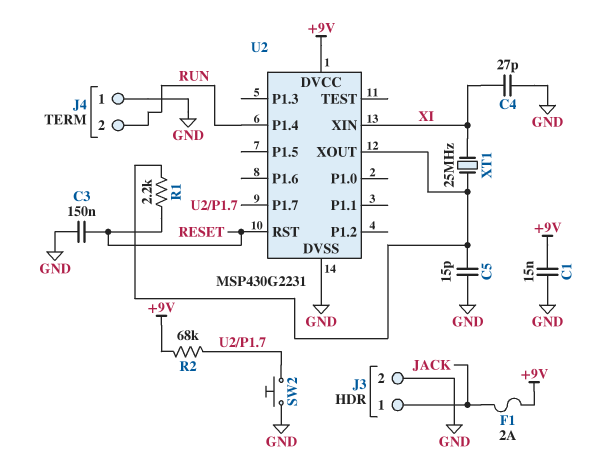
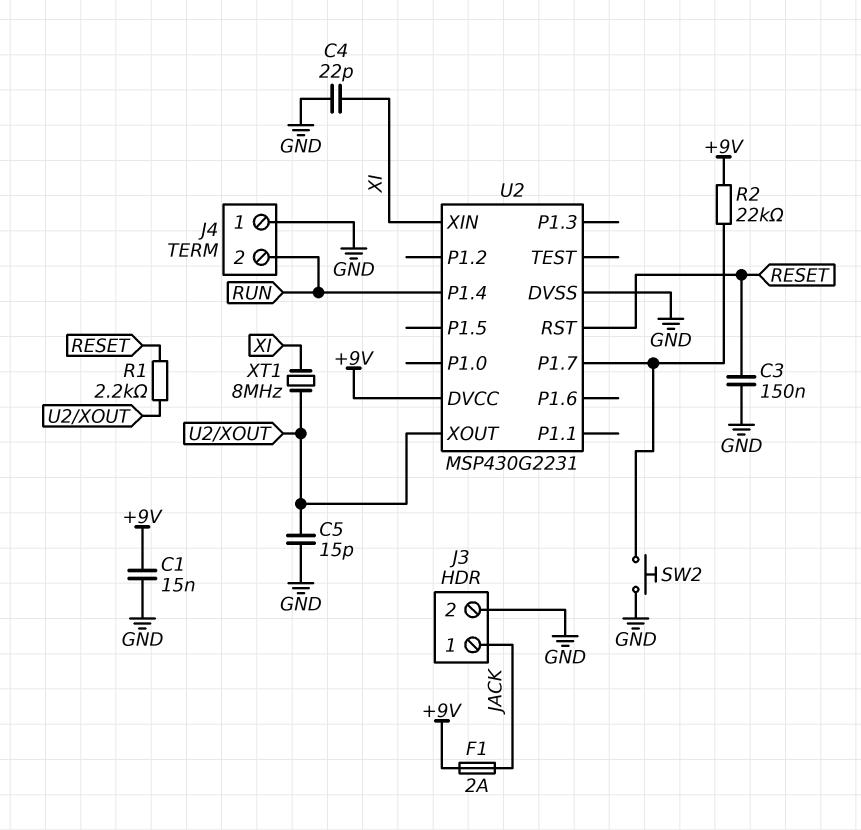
C4: 27pF (GND, XI) -> 22pF (GND, XI)
R2: 68k (+9V, U2/P1.7) -> 22k (+9V, U2/P1.7)
XT1: 25MHz (U2/XOUT, XI) -> 8MHz (U2/XOUT, XI)

